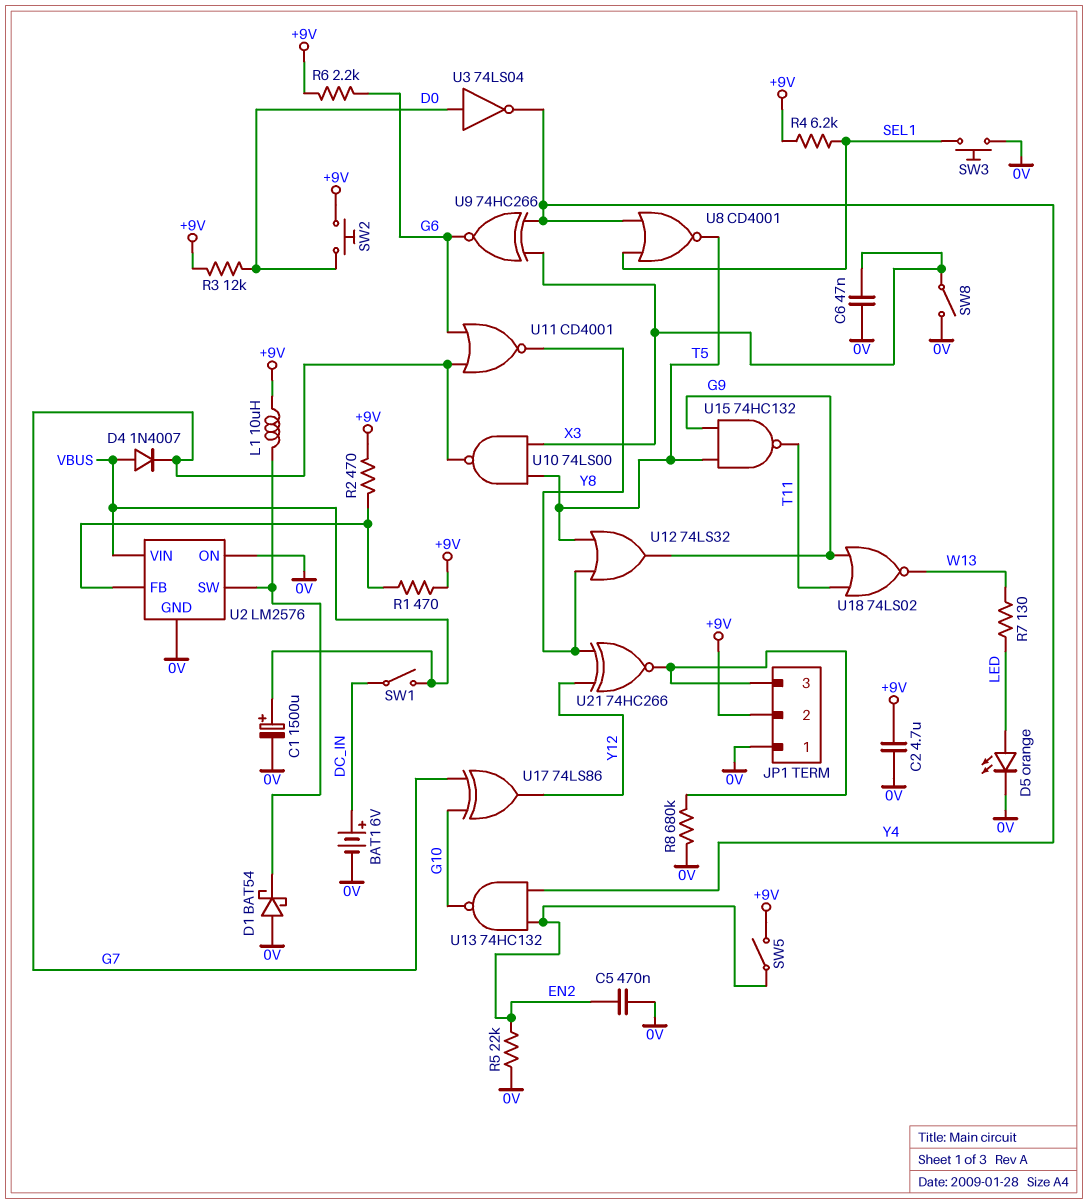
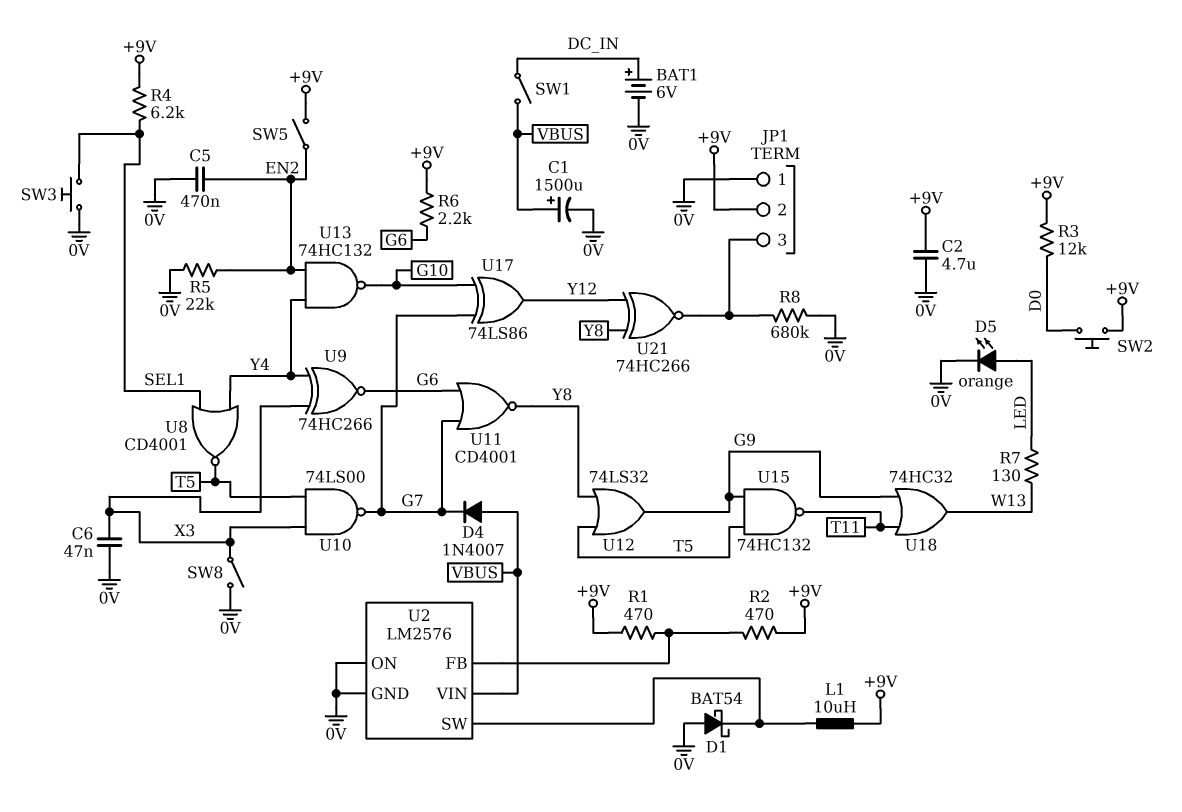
U3: NOT 74LS04 (in D0, out Y4) -> none
U18: NOR 74LS02 (in G9, in T11, out W13) -> OR 74HC32 (in G9, in T11, out W13)

